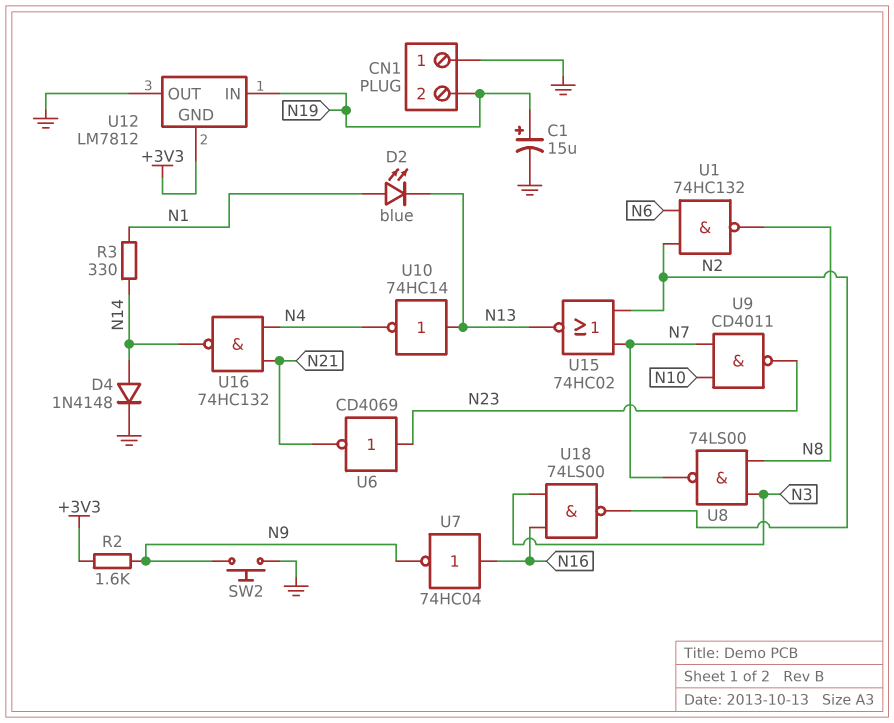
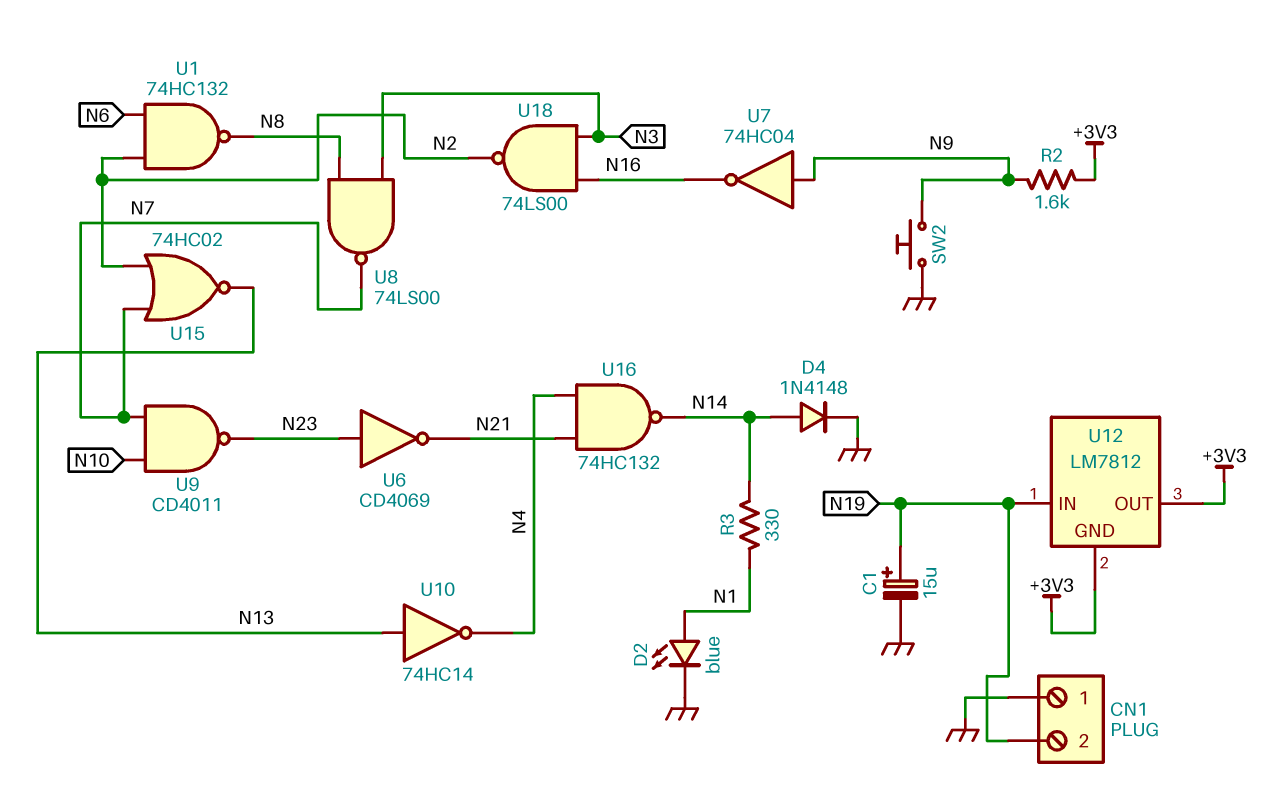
D2: LED blue (A N1, K N13) -> LED blue (A N1, K GND)
U7: NOT 74HC04 (in N16, out N9) -> NOT 74HC04 (in N9, out N16)
U12 pin OUT: GND -> +3V3

